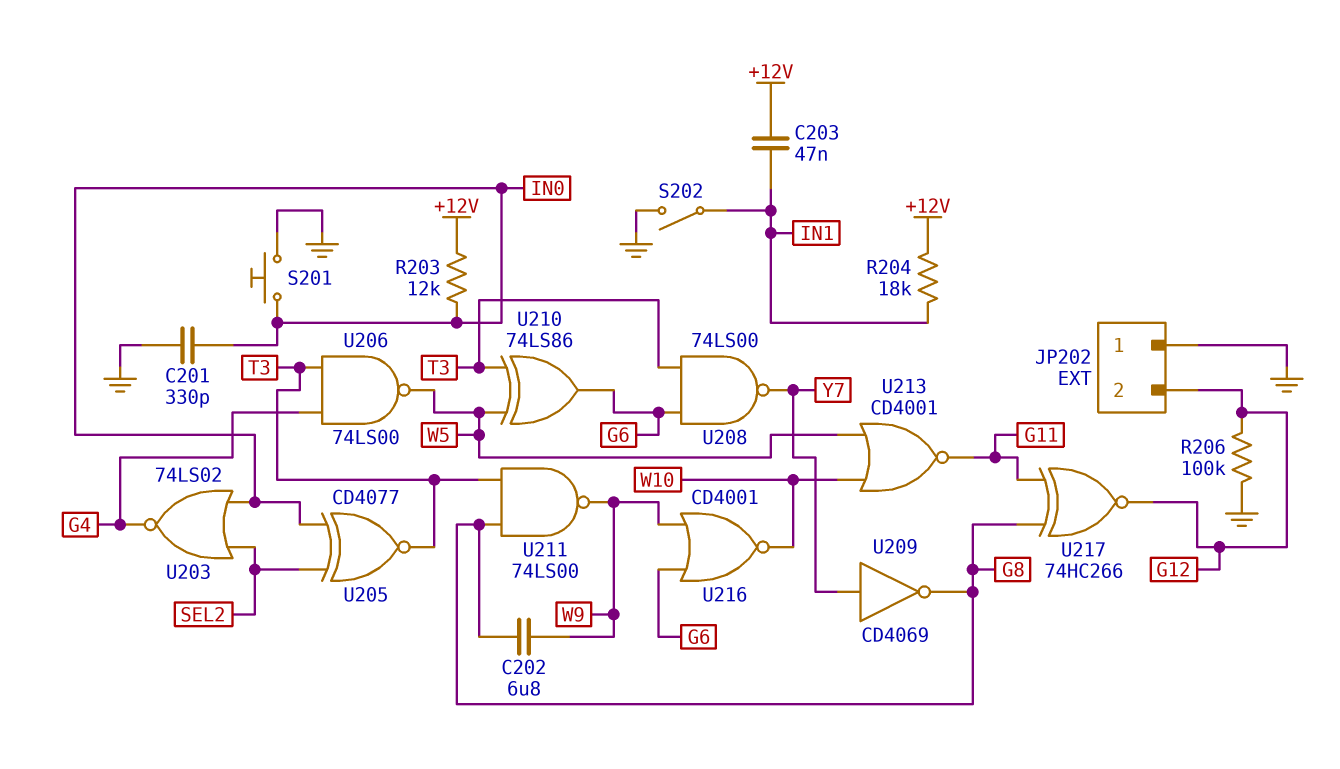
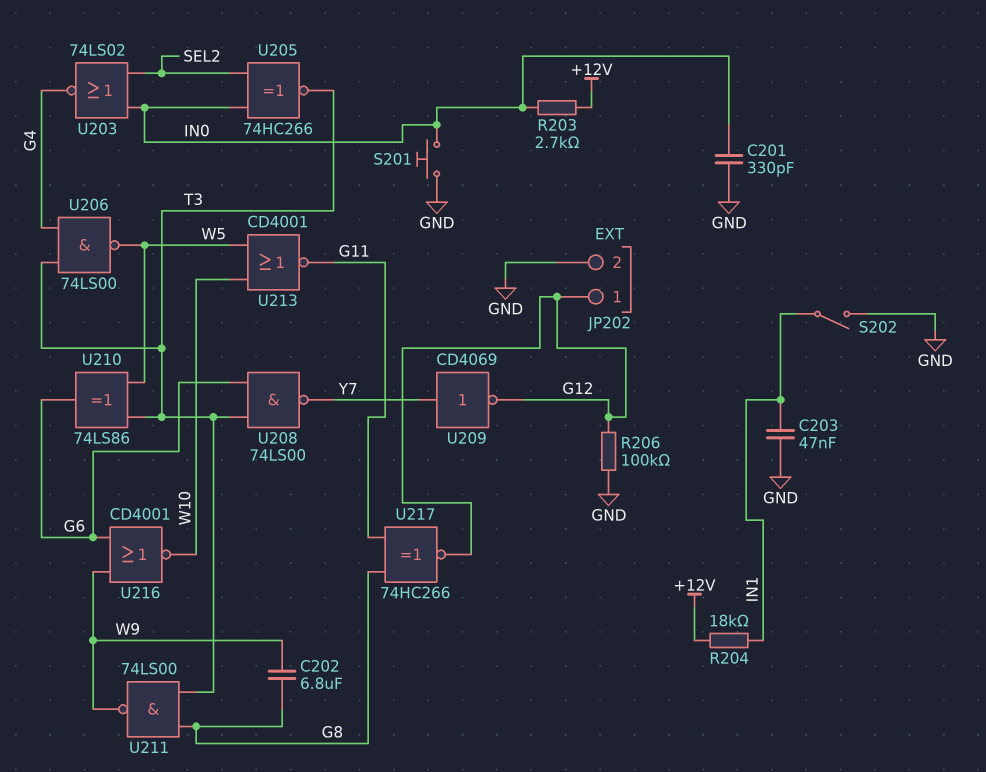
C203: 47nF (+12V, IN1) -> 47nF (GND, IN1)
JP202 pin 1: GND -> G12
JP202 pin 2: G12 -> GND
R203: 12k (+12V, IN0) -> 2.7k (+12V, IN0)
U205: XNOR CD4077 (in IN0, in SEL2, out T3) -> XNOR 74HC266 (in IN0, in SEL2, out T3)
U209: NOT CD4069 (in Y7, out G8) -> NOT CD4069 (in Y7, out G12)

